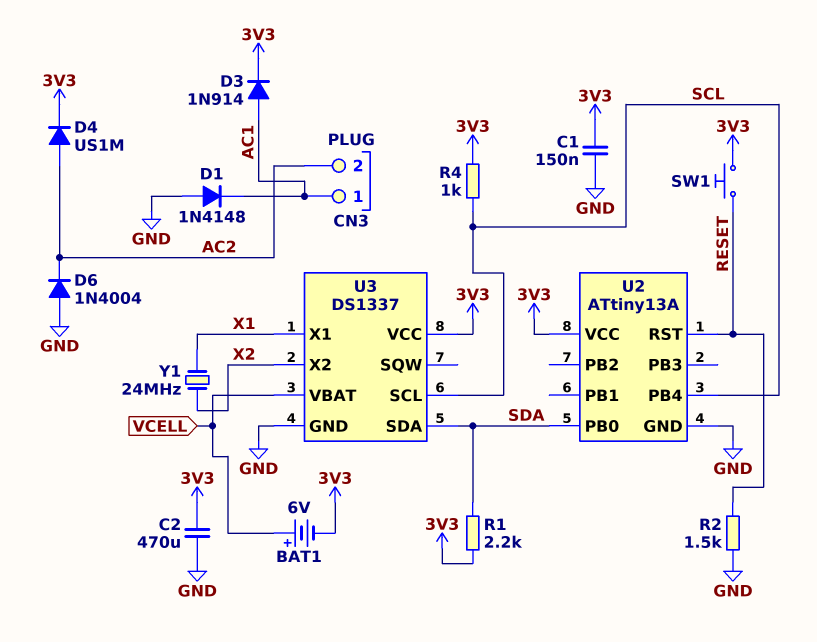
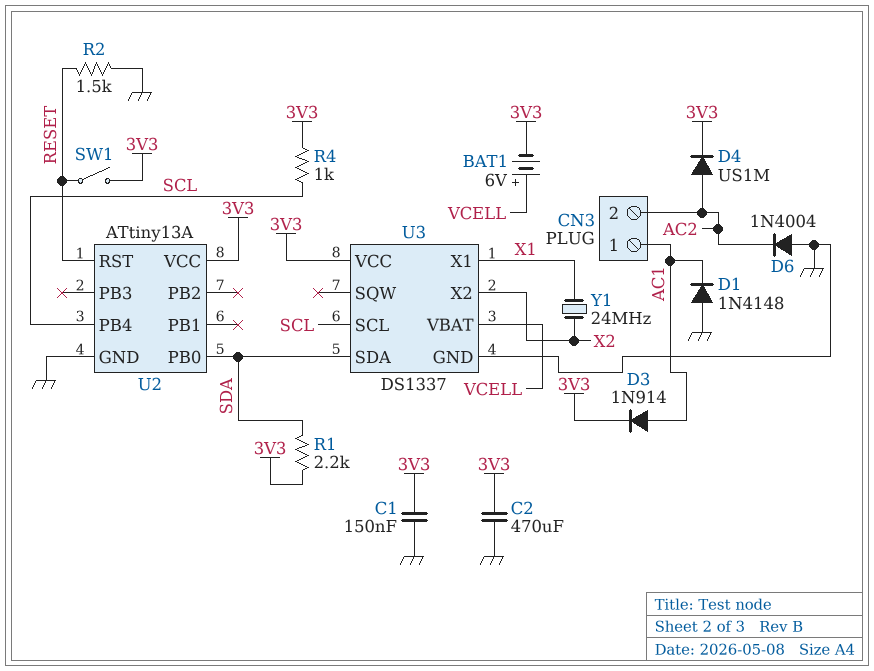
SW1: button (3V3, RESET) -> switch (3V3, RESET)

